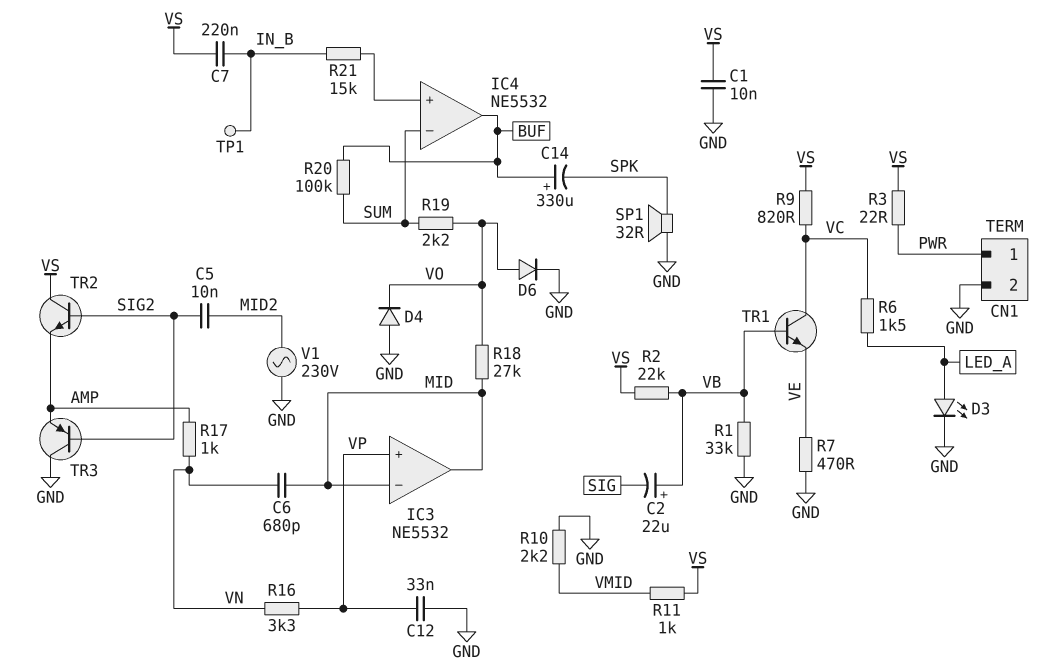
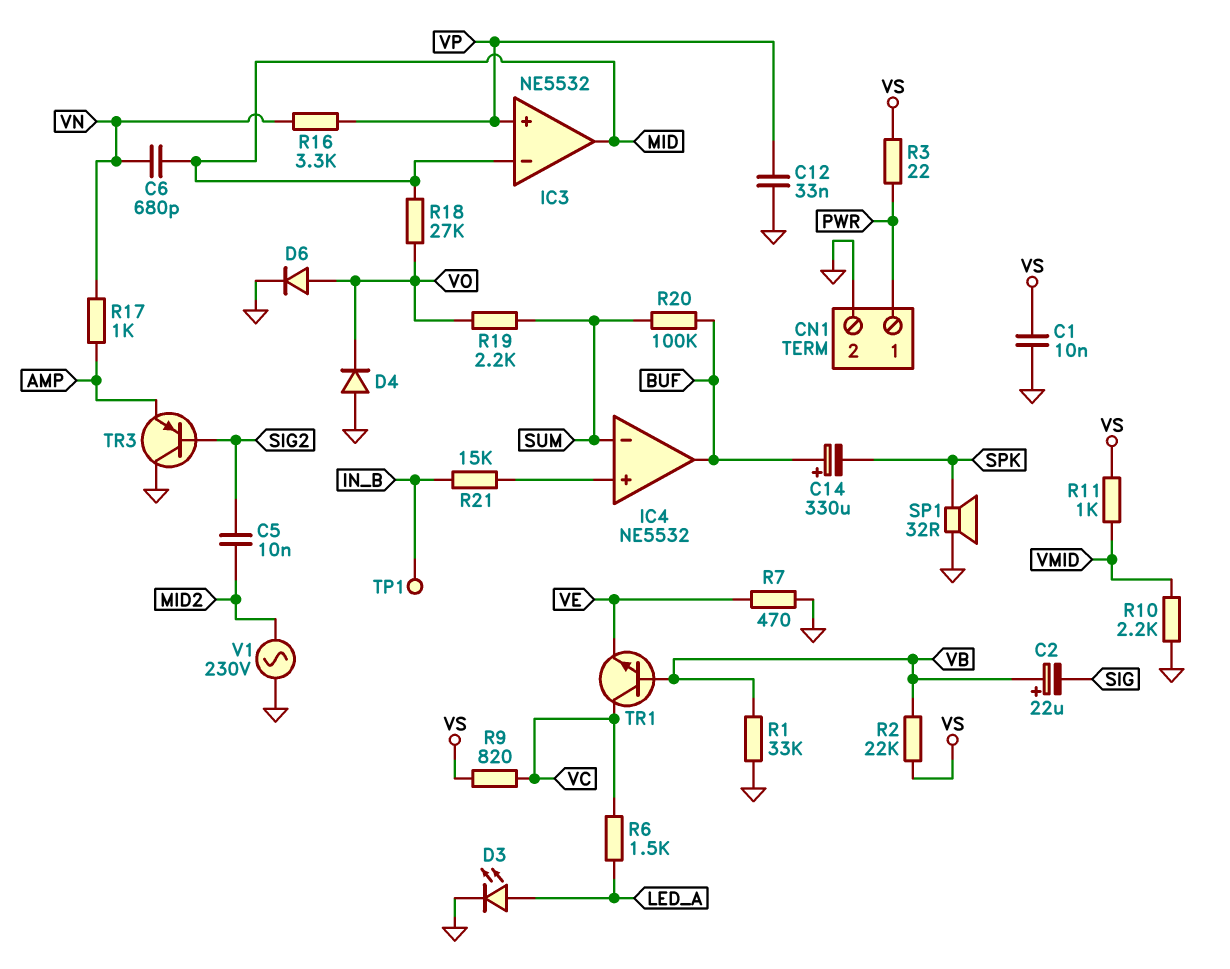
C7: 220nF (IN_B, VS) -> none
TR2: NPN (B SIG2, C VS, E AMP) -> none

